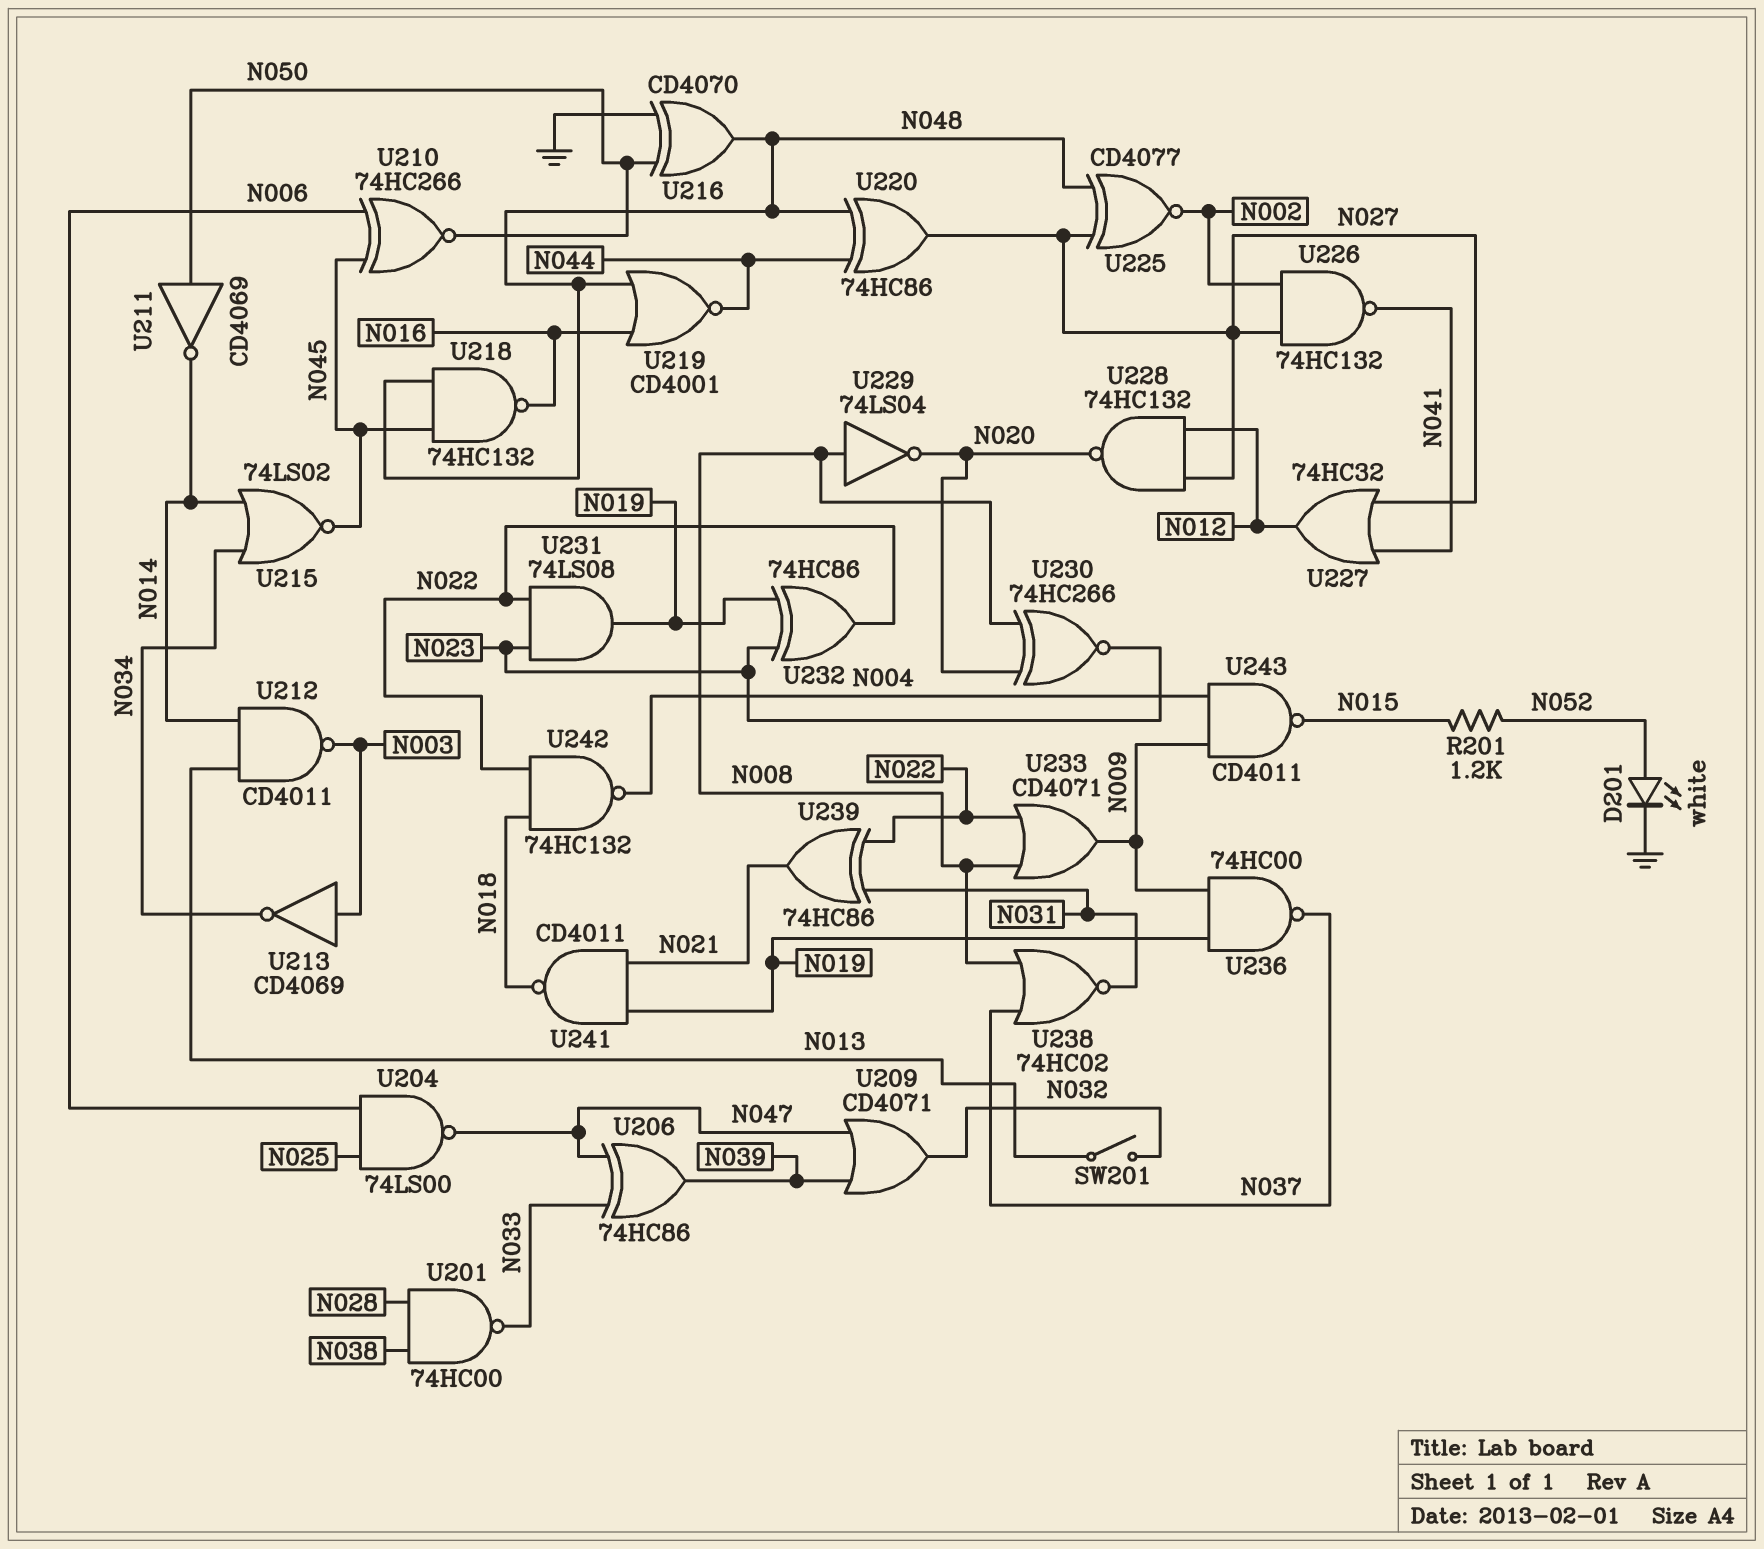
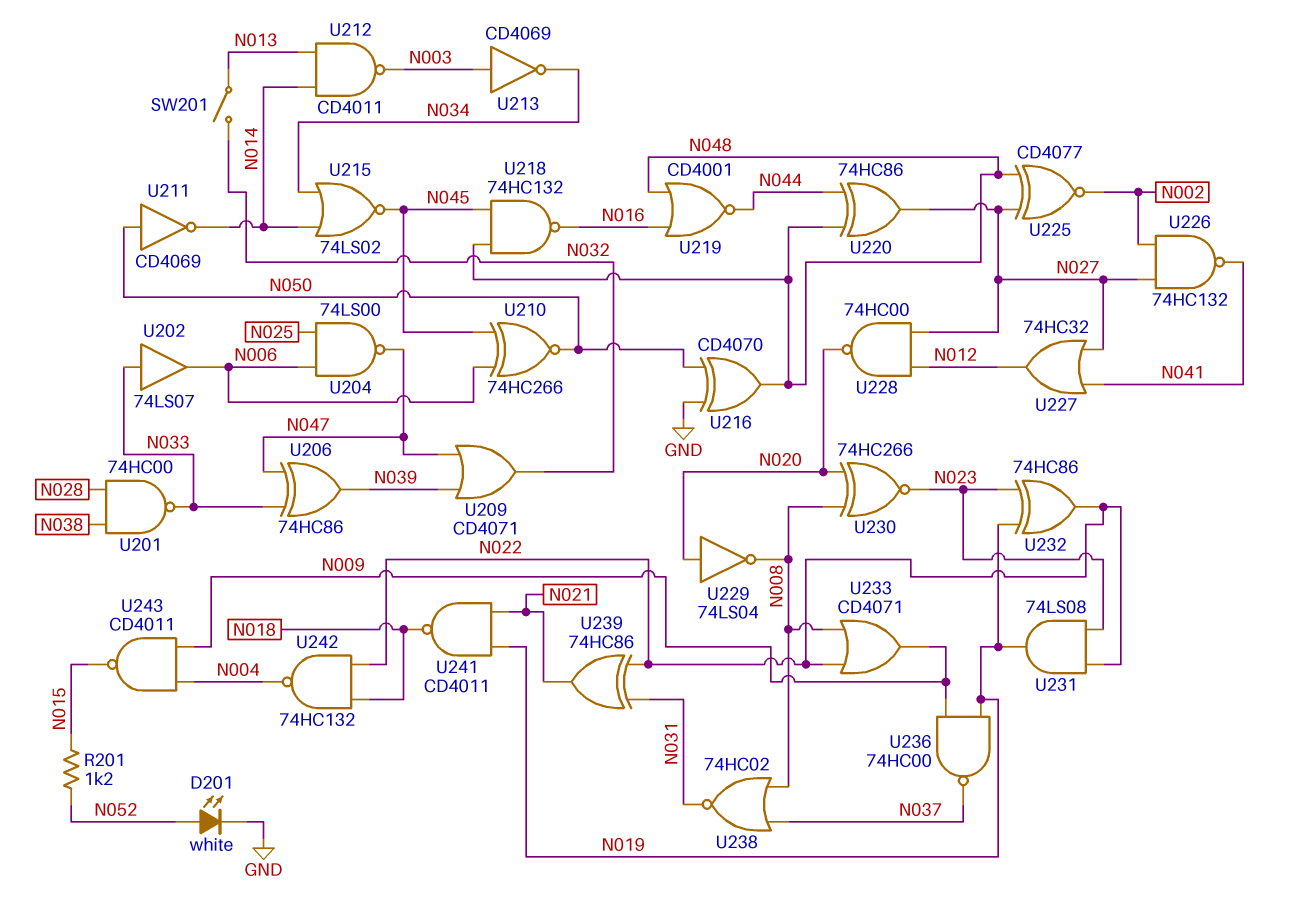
U202: none -> buffer 74LS07 (in N033, out N006)
U228: NAND 74HC132 (in N012, in N027, out N020) -> NAND 74HC00 (in N012, in N027, out N020)
U229: NOT 74LS04 (in N008, out N020) -> NOT 74LS04 (in N020, out N008)

